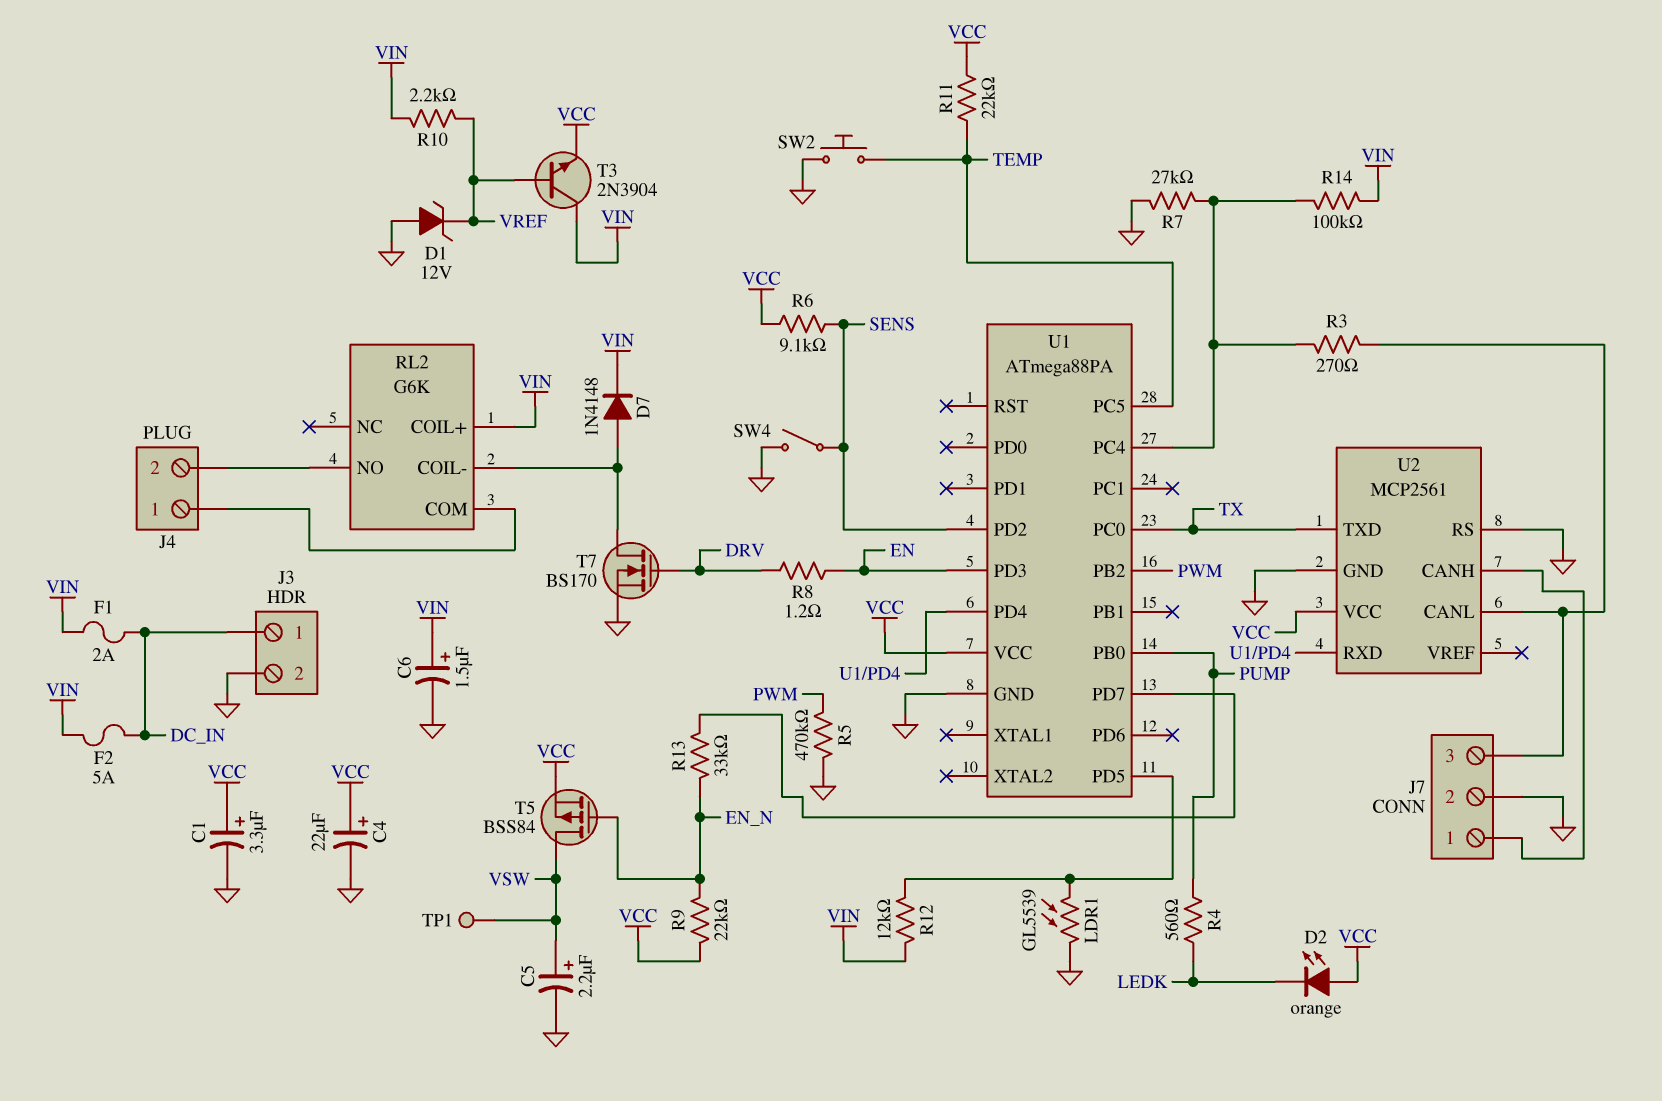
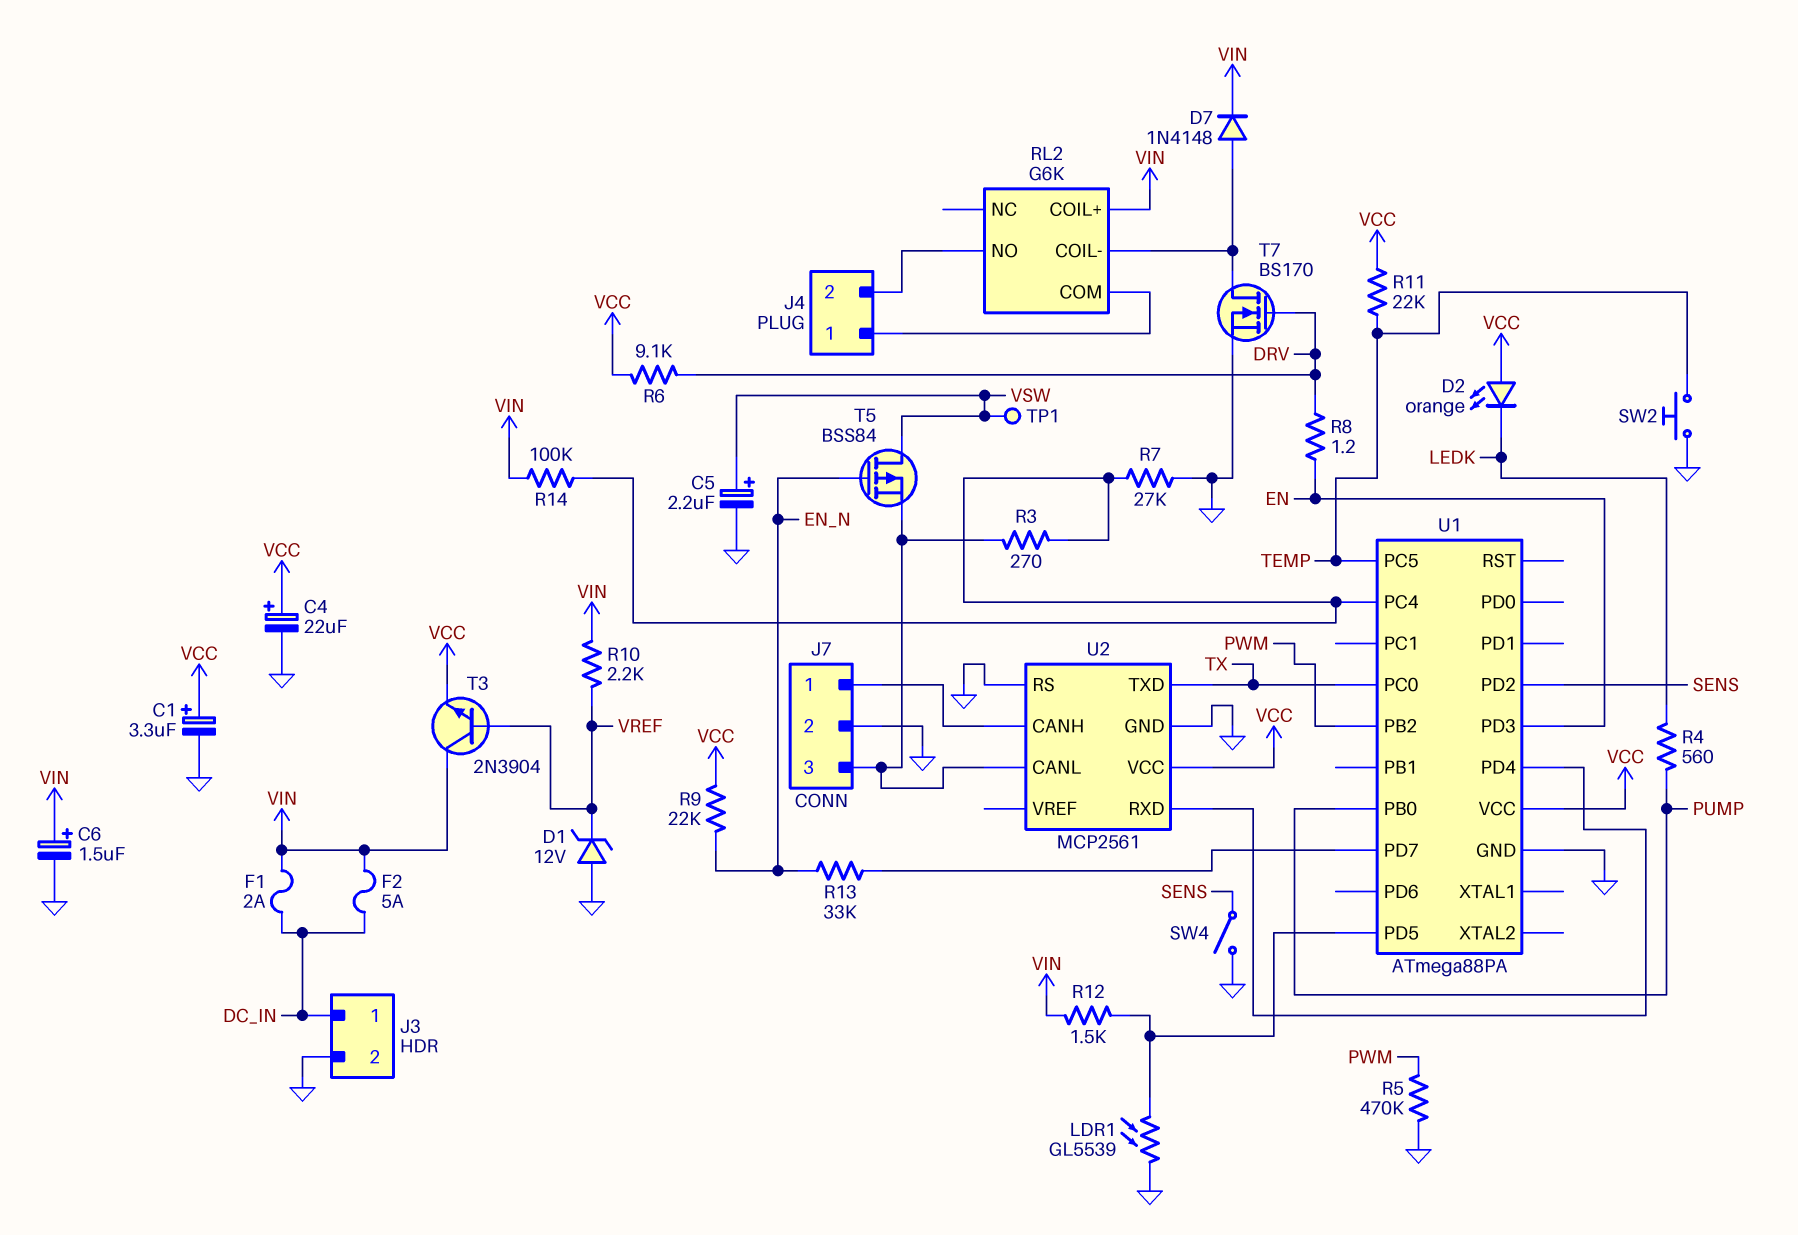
R6: 9.1k (SENS, VCC) -> 9.1k (DRV, VCC)
R12: 12k (U1/PD5, VIN) -> 1.5k (U1/PD5, VIN)
T5: PMOS BSS84 (G EN_N, D VSW, S VCC) -> PMOS BSS84 (G EN_N, D VSW, S J7/3)

